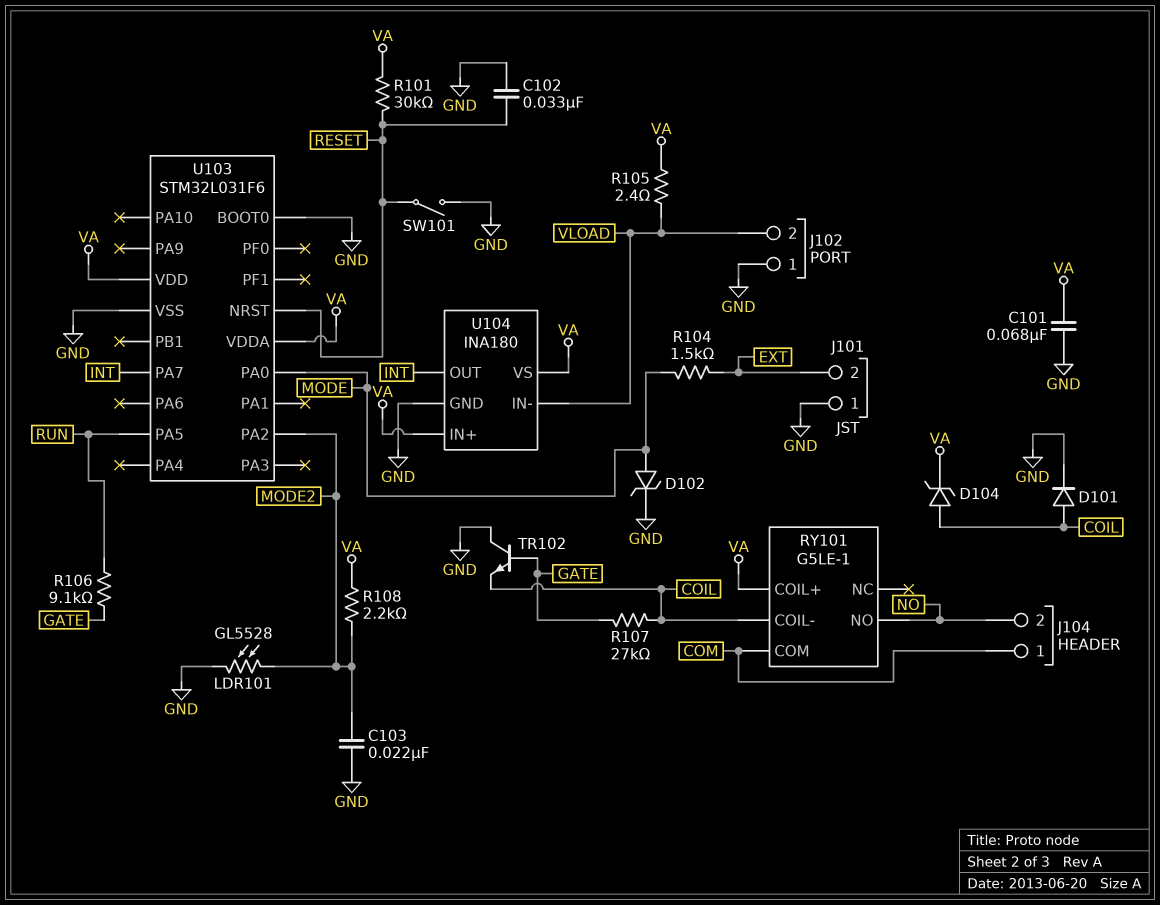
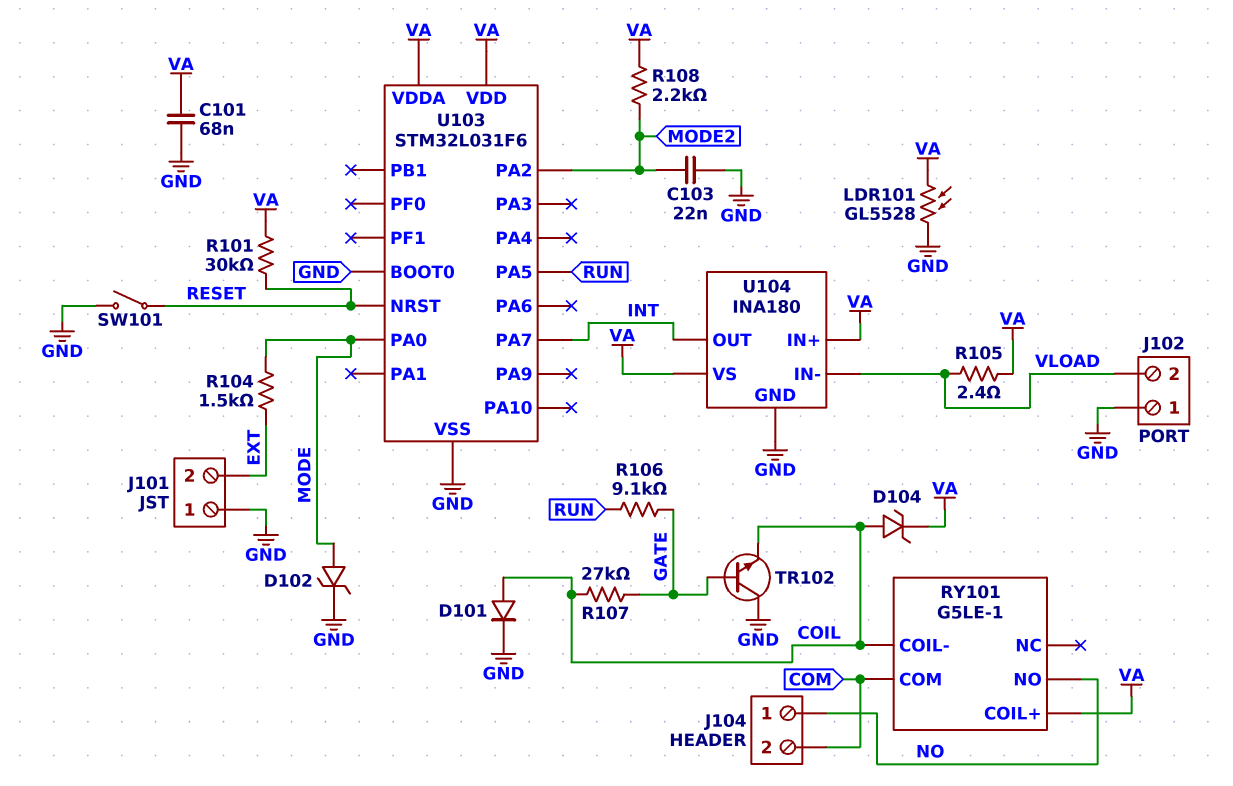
C102: 33nF (GND, RESET) -> none
J104 pin 1: COM -> NO
J104 pin 2: NO -> COM
LDR101: GL5528 (GND, MODE2) -> GL5528 (GND, VA)

